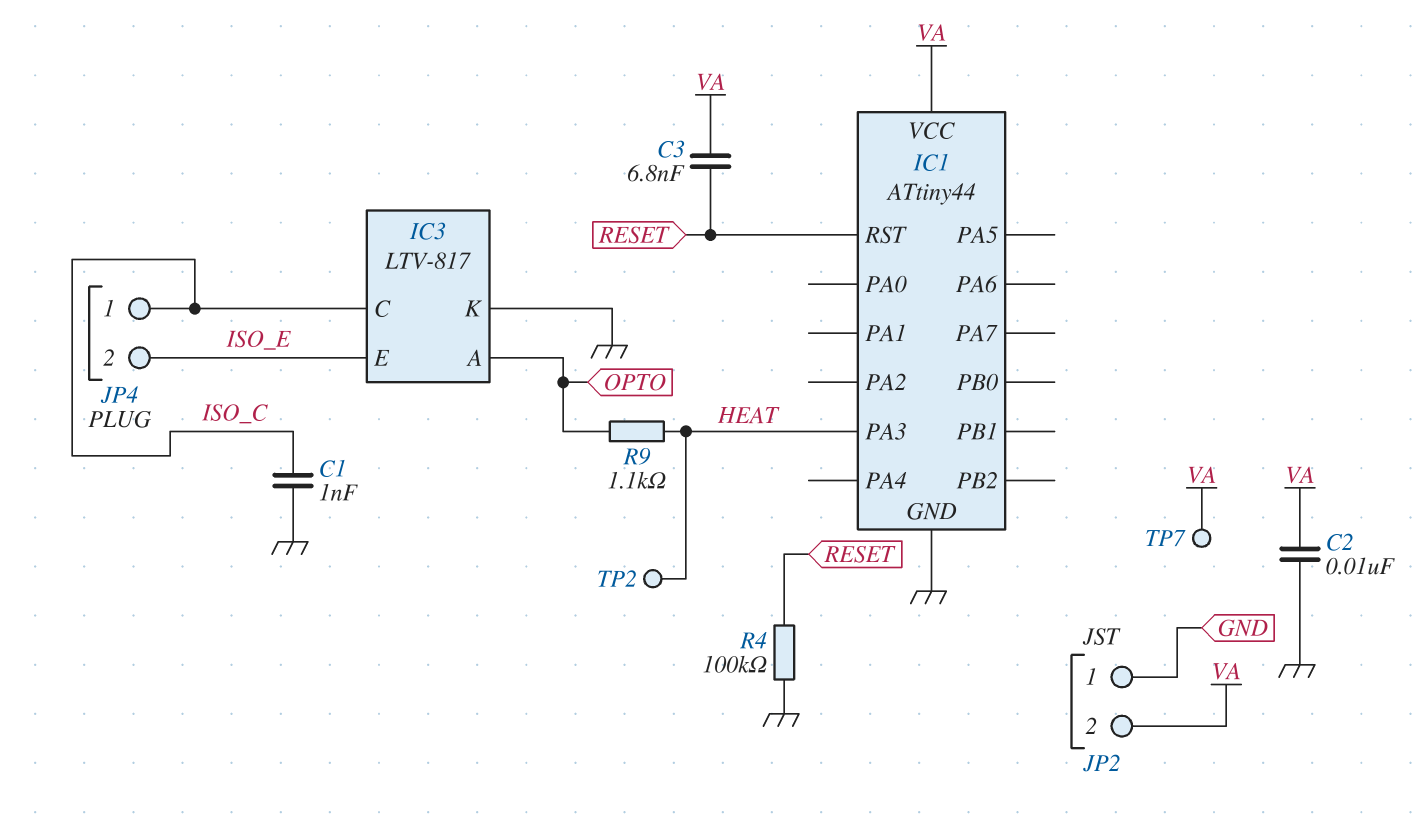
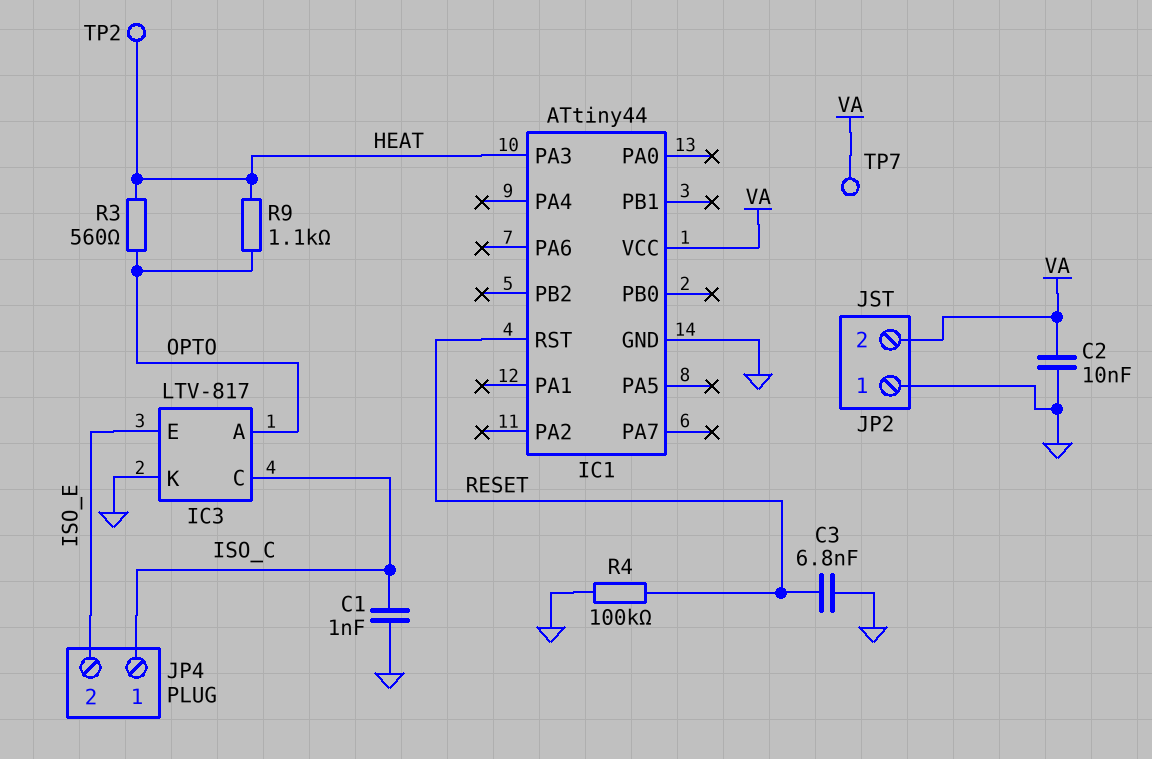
C3: 6.8nF (RESET, VA) -> 6.8nF (GND, RESET)
R3: none -> 560 (HEAT, OPTO)

